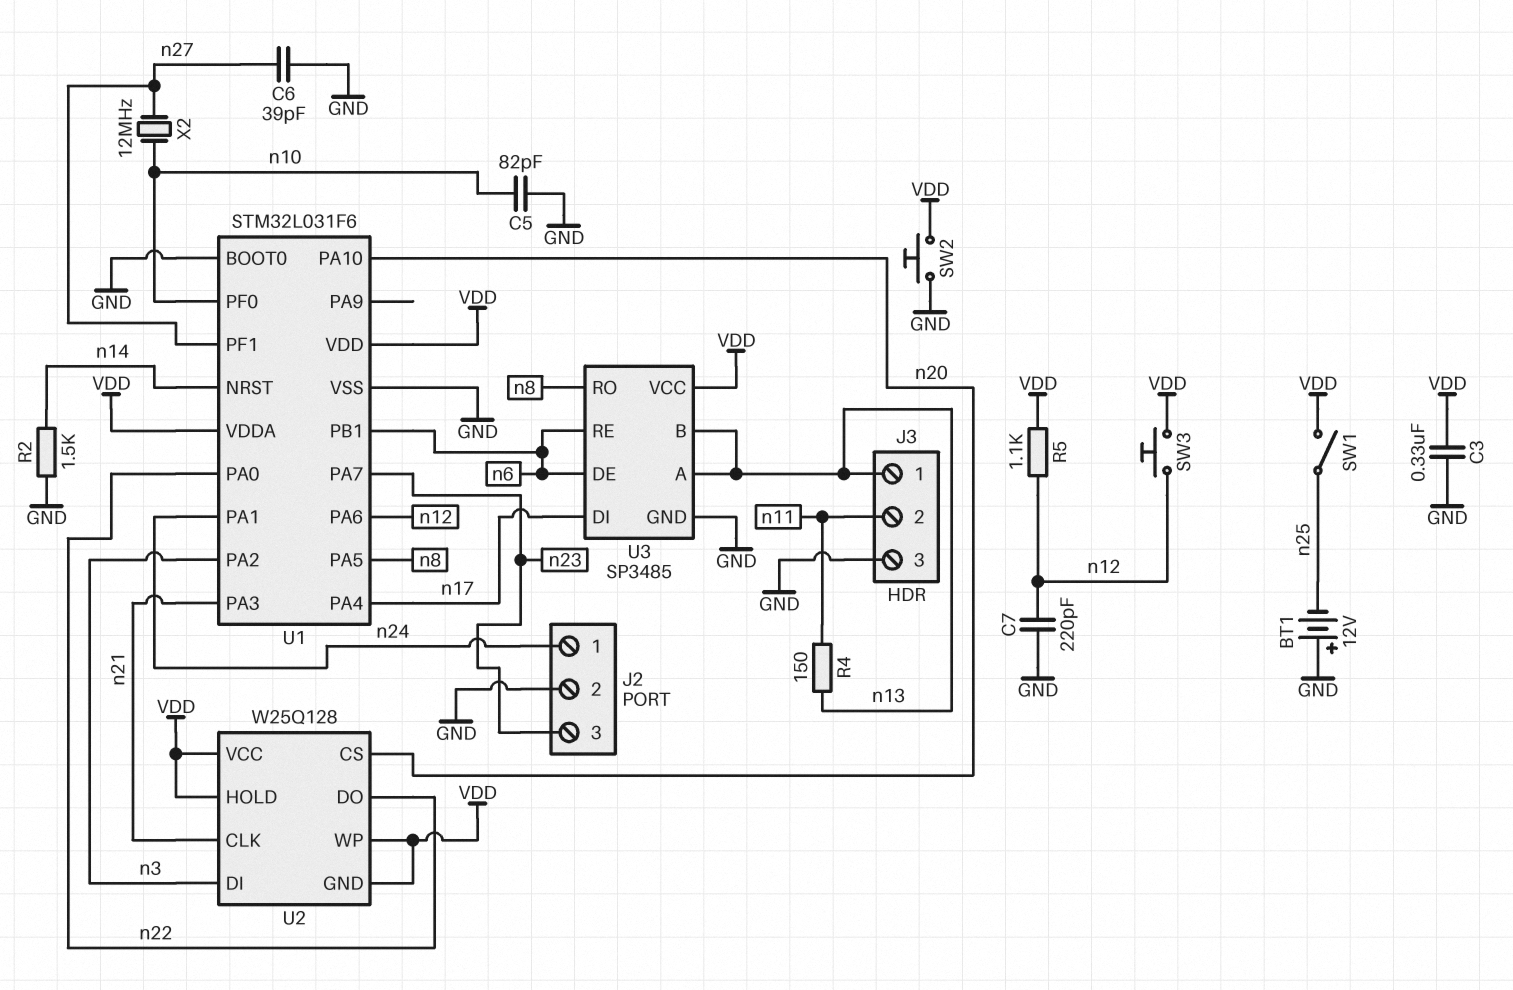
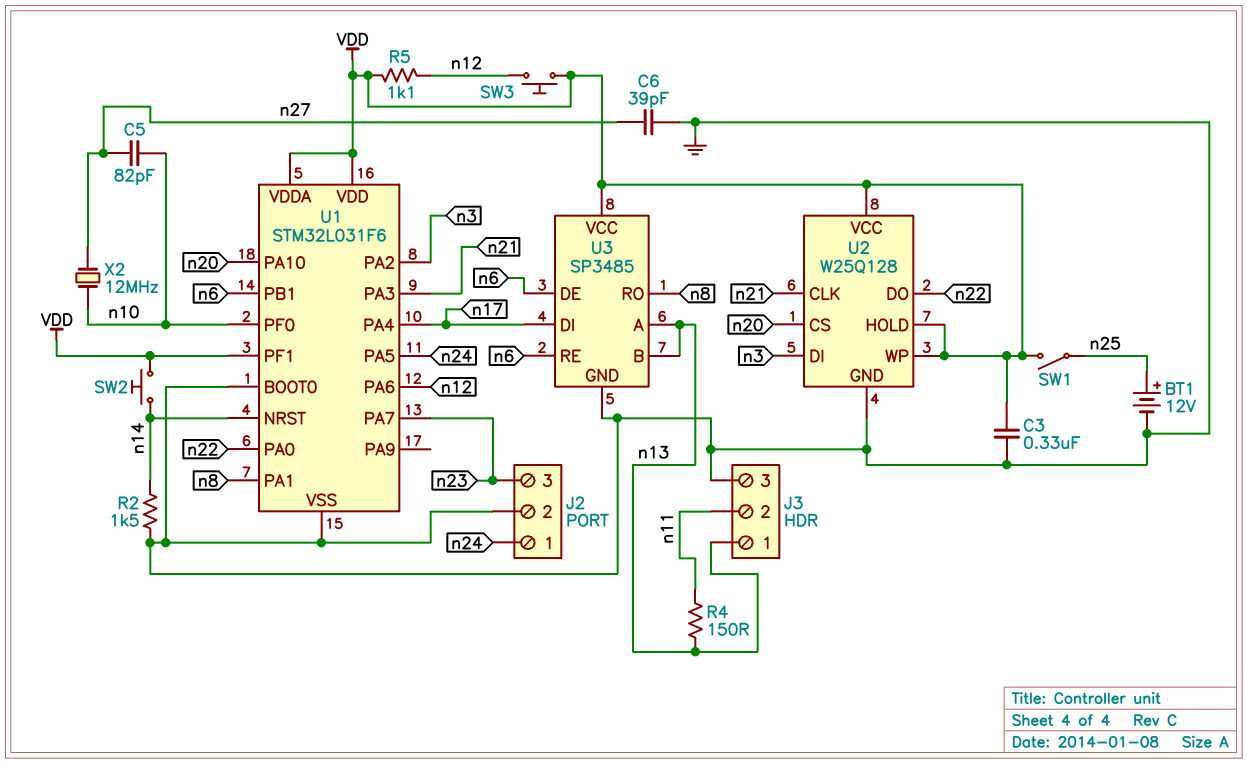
BT1: 12V (plus GND, minus n25) -> 12V (plus n25, minus GND)
C5: 82pF (GND, n10) -> 82pF (n10, n27)
C7: 220pF (GND, n12) -> none
SW2: button (GND, VDD) -> button (VDD, n14)
U1 pin PA1: n24 -> n8
U1 pin PA5: n8 -> n24
U1 pin PF1: n27 -> VDD
U2 pin GND: VDD -> GND

